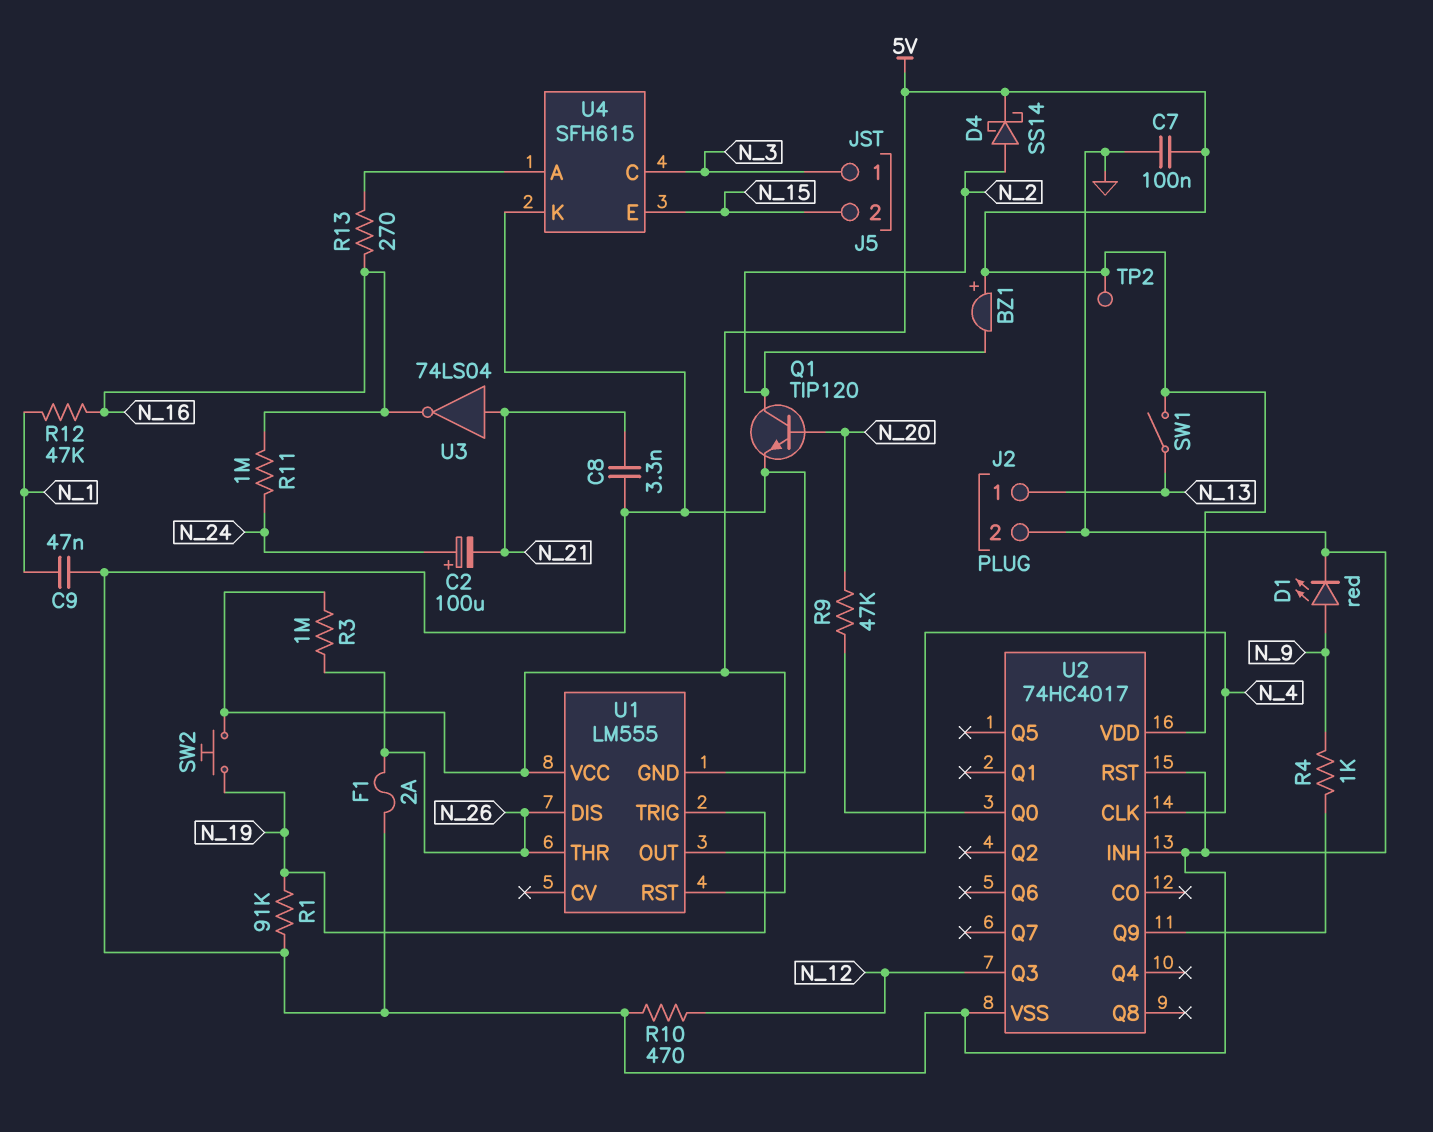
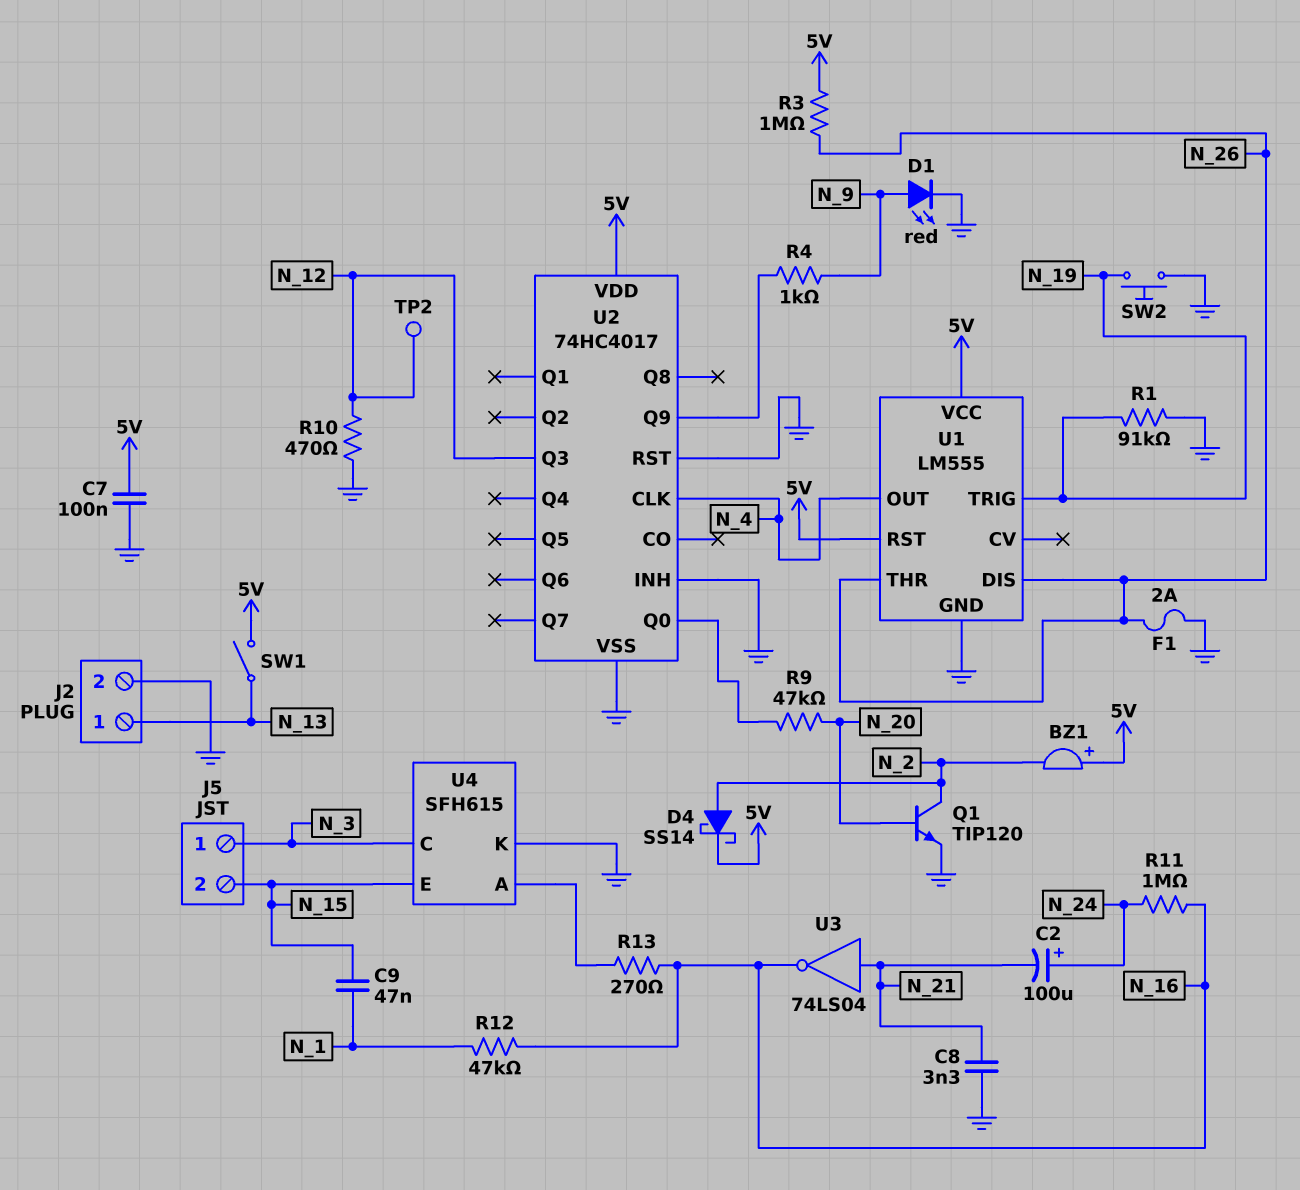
C9: 47nF (GND, N_1) -> 47nF (N_1, N_15)
SW2: button (5V, N_19) -> button (GND, N_19)
TP2: test point (5V) -> test point (N_12)

